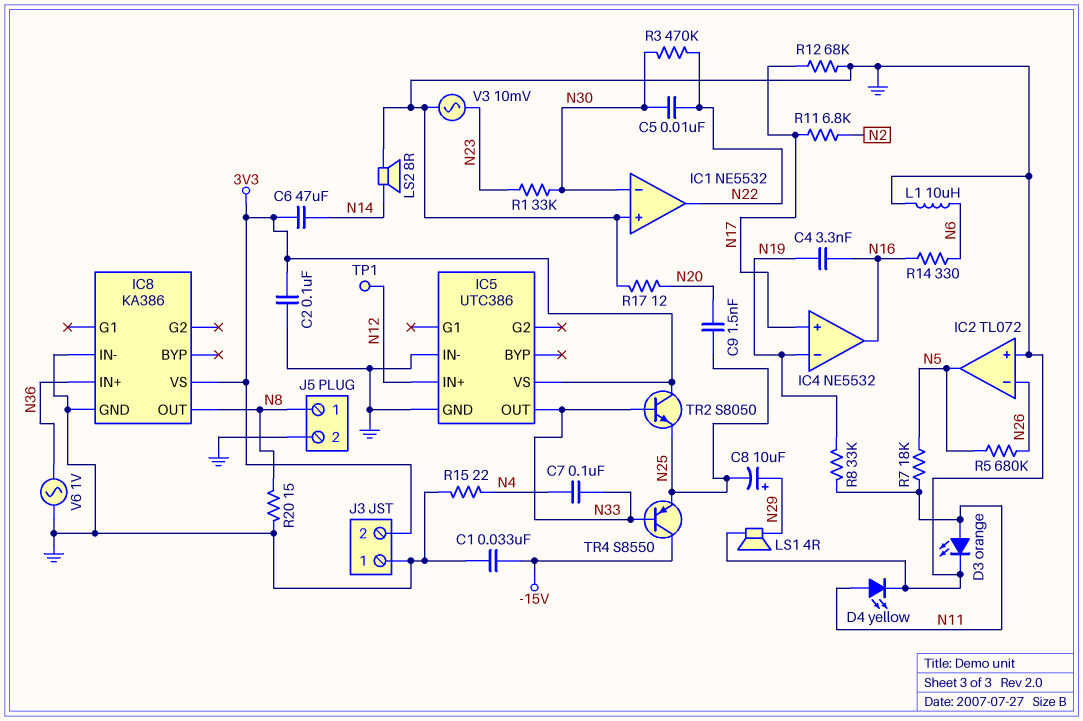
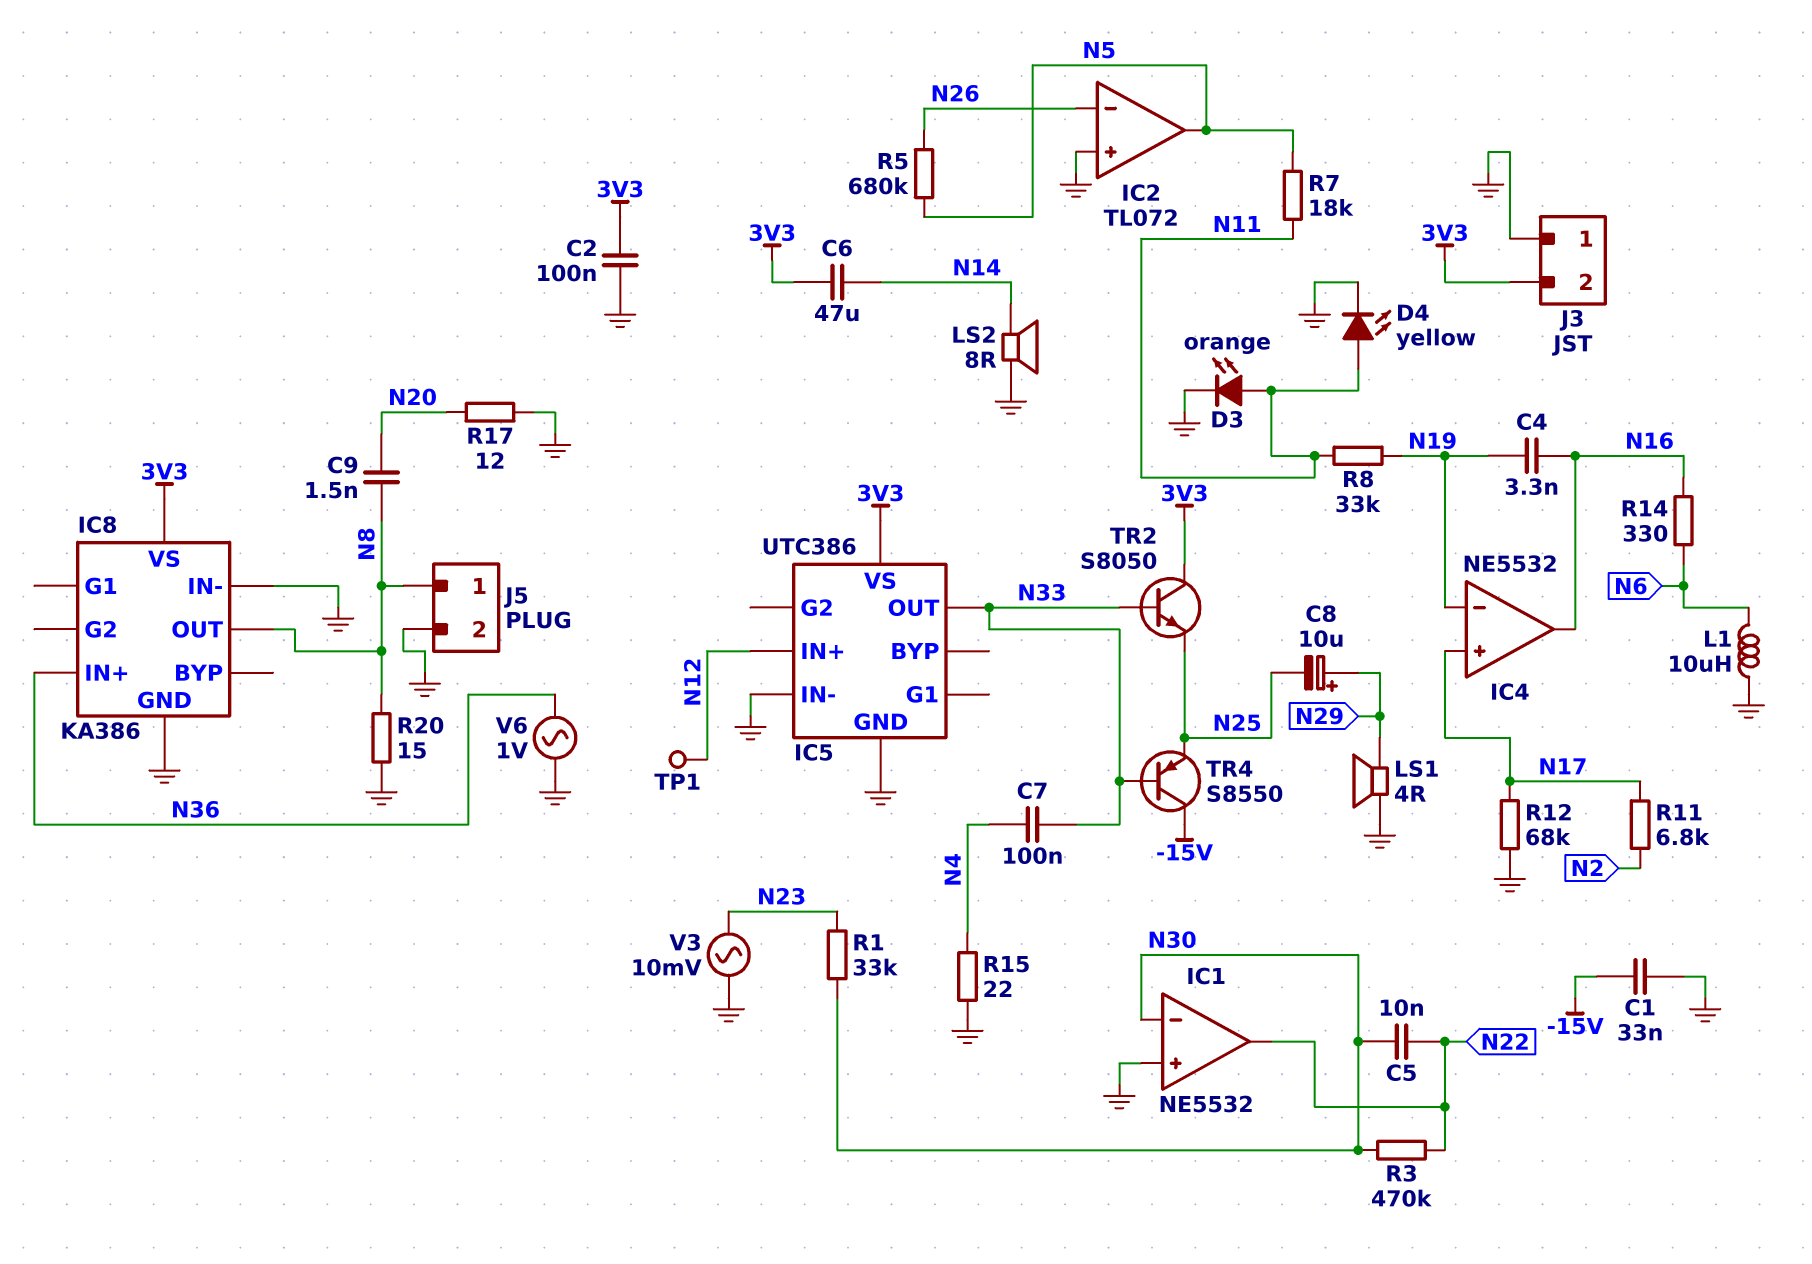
C9: 1.5nF (N20, N25) -> 1.5nF (N8, N20)

